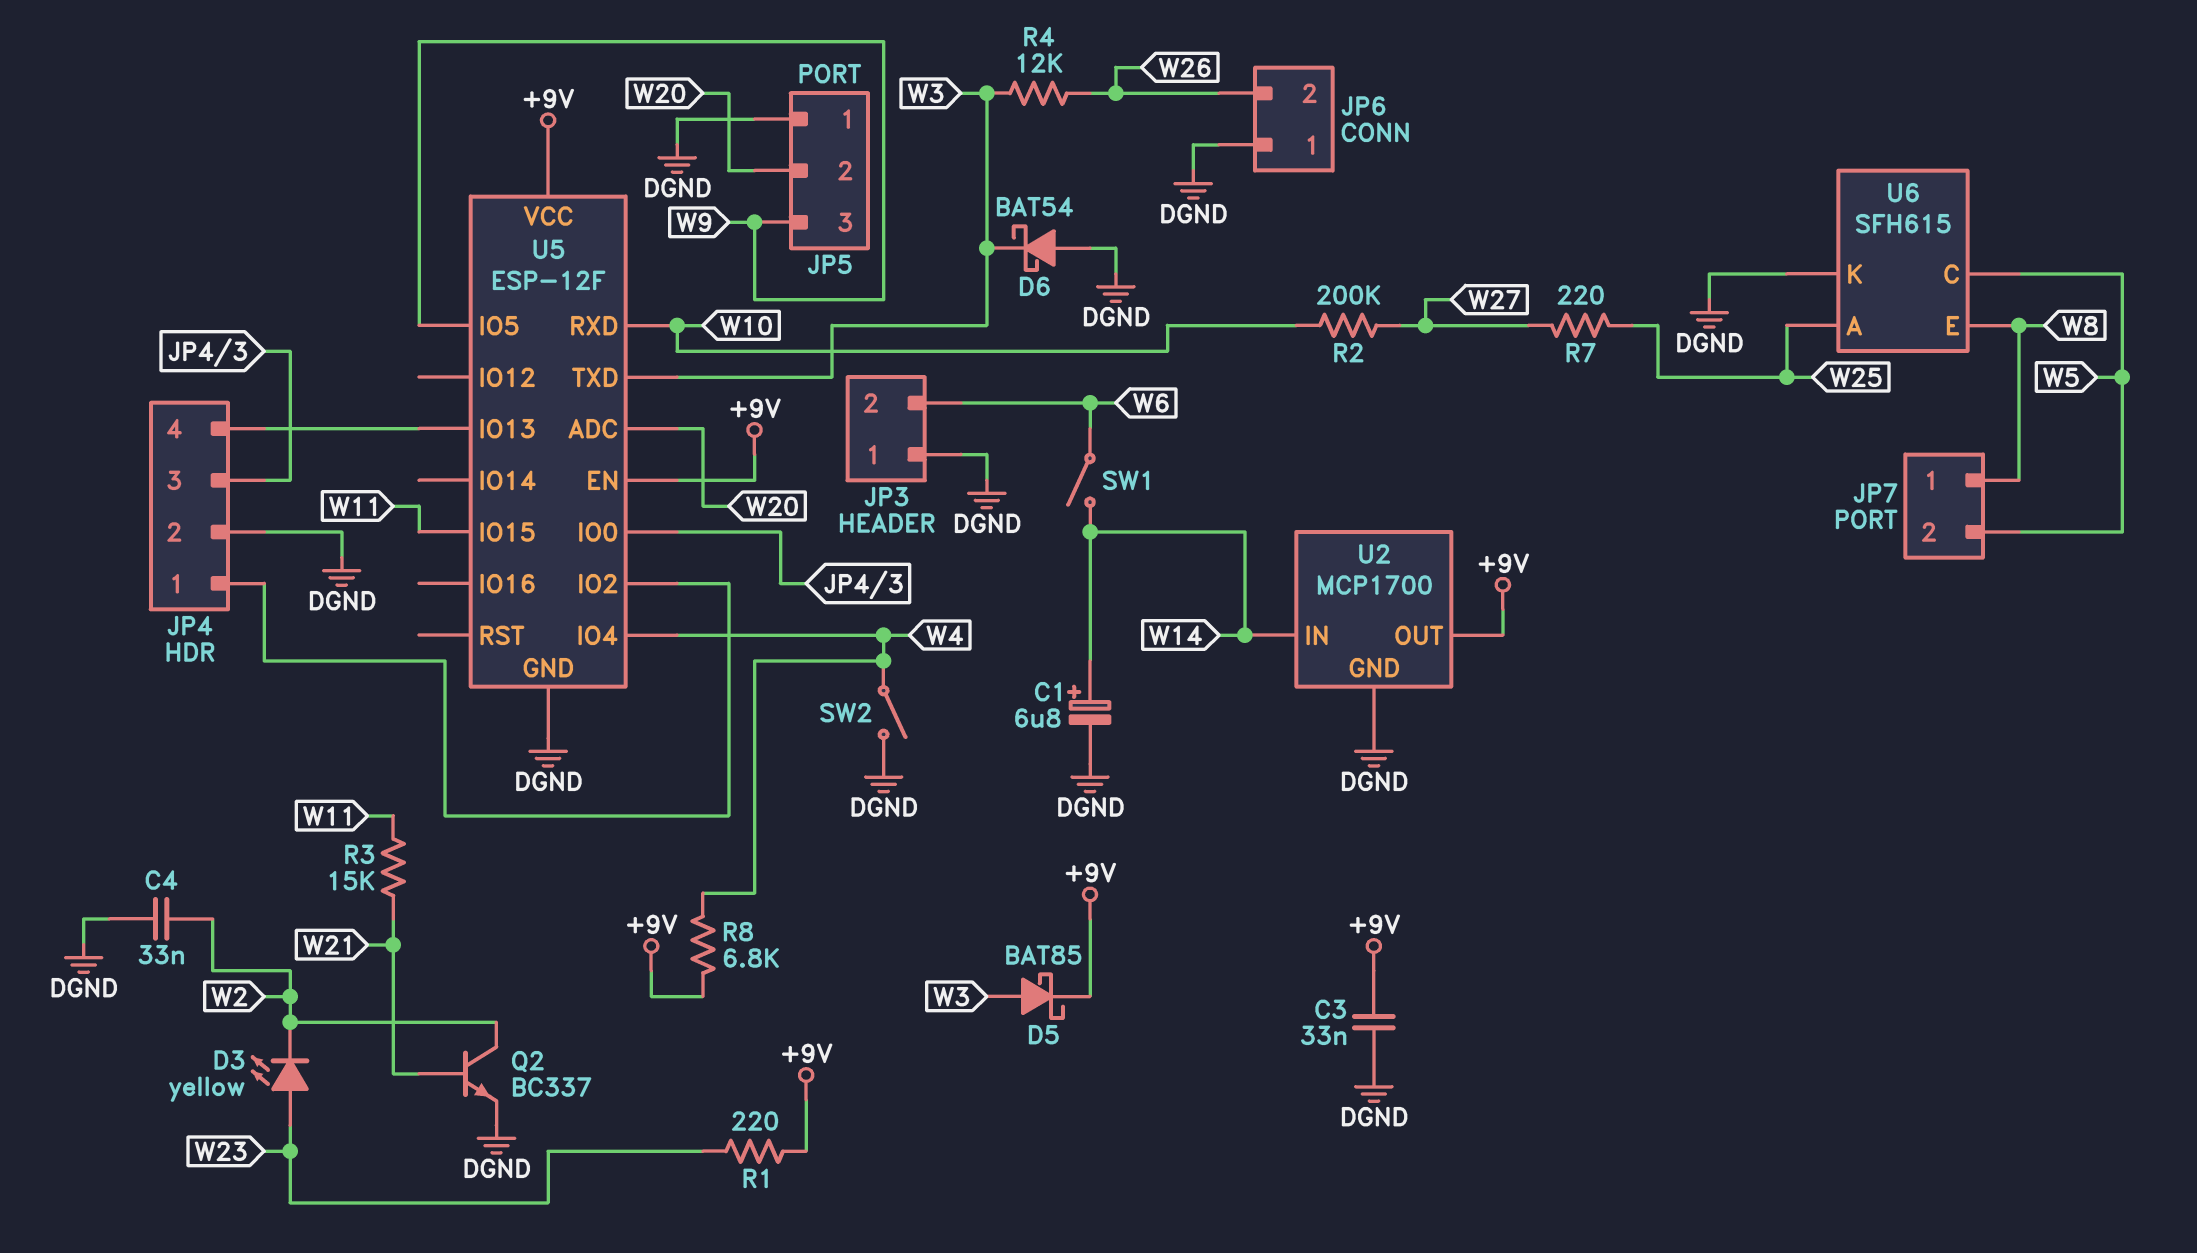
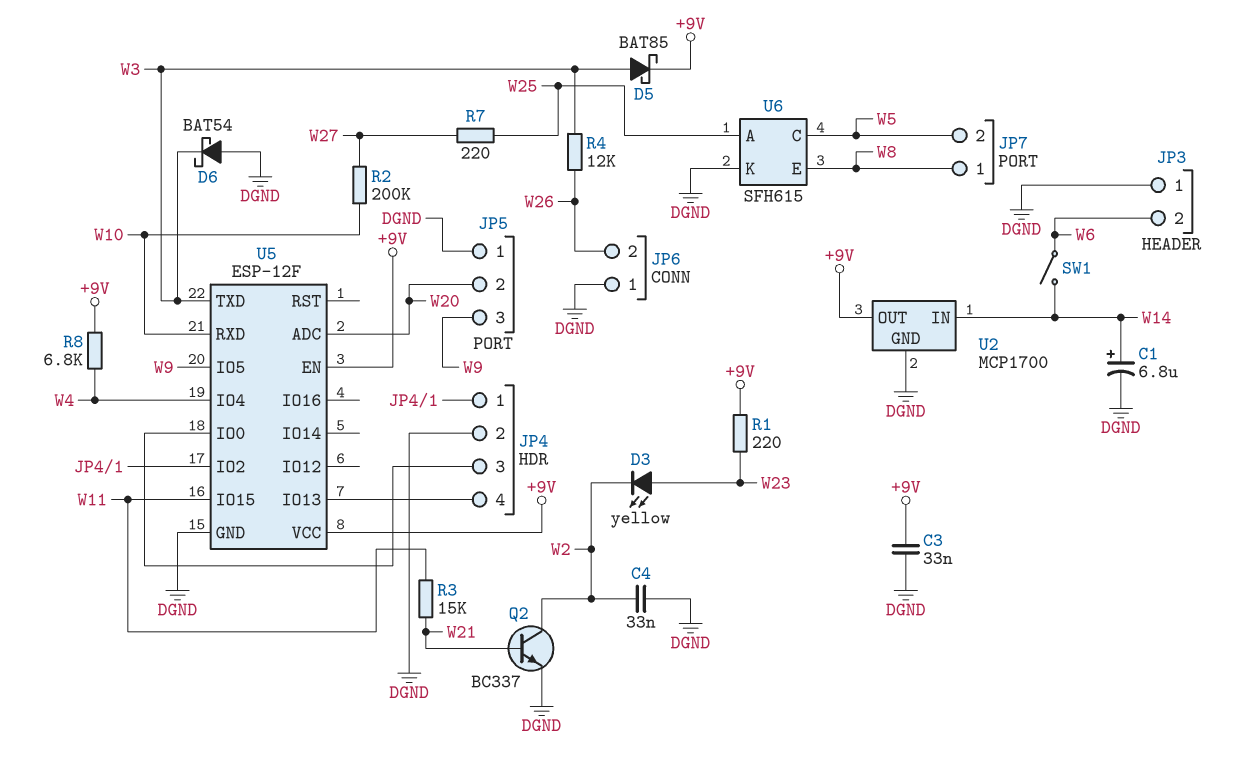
SW2: switch (DGND, W4) -> none

